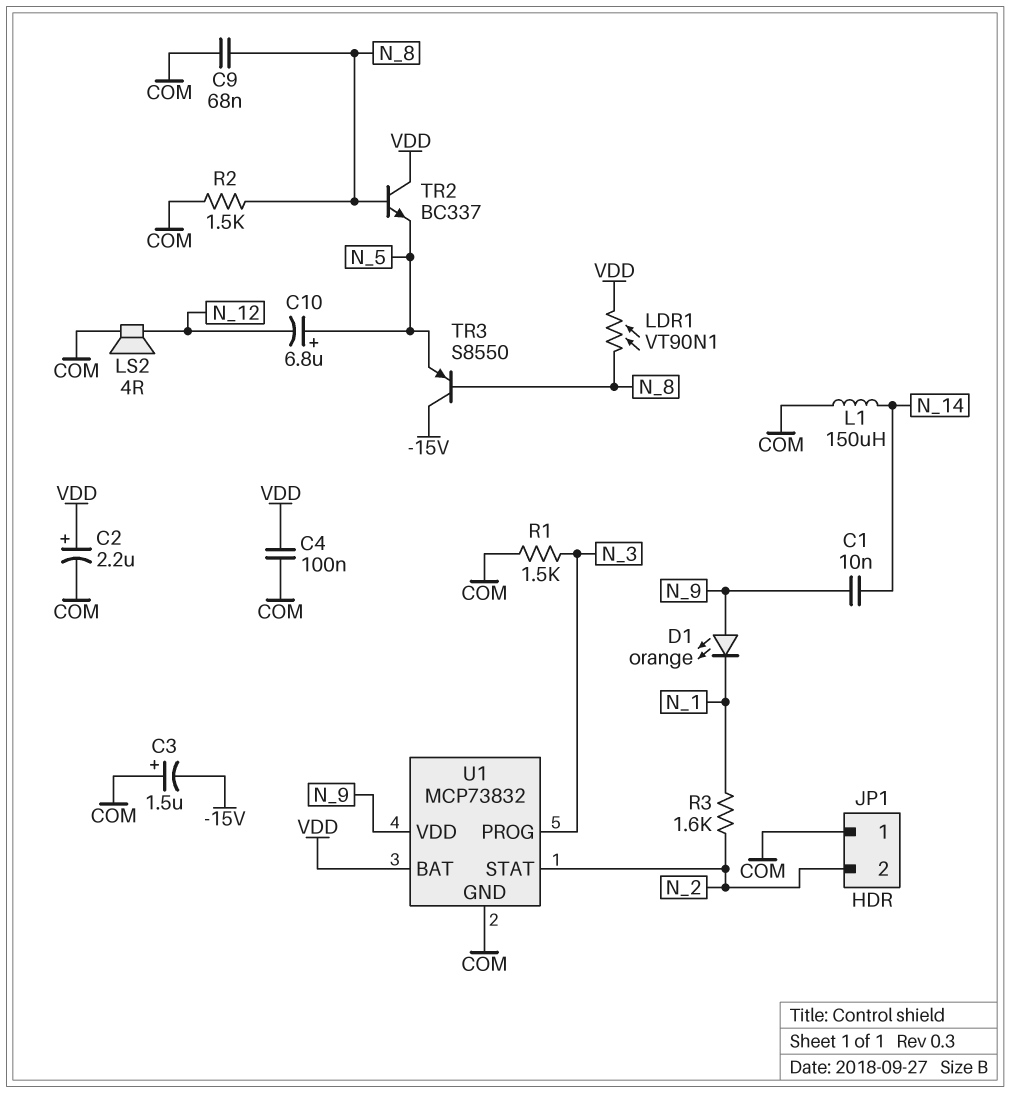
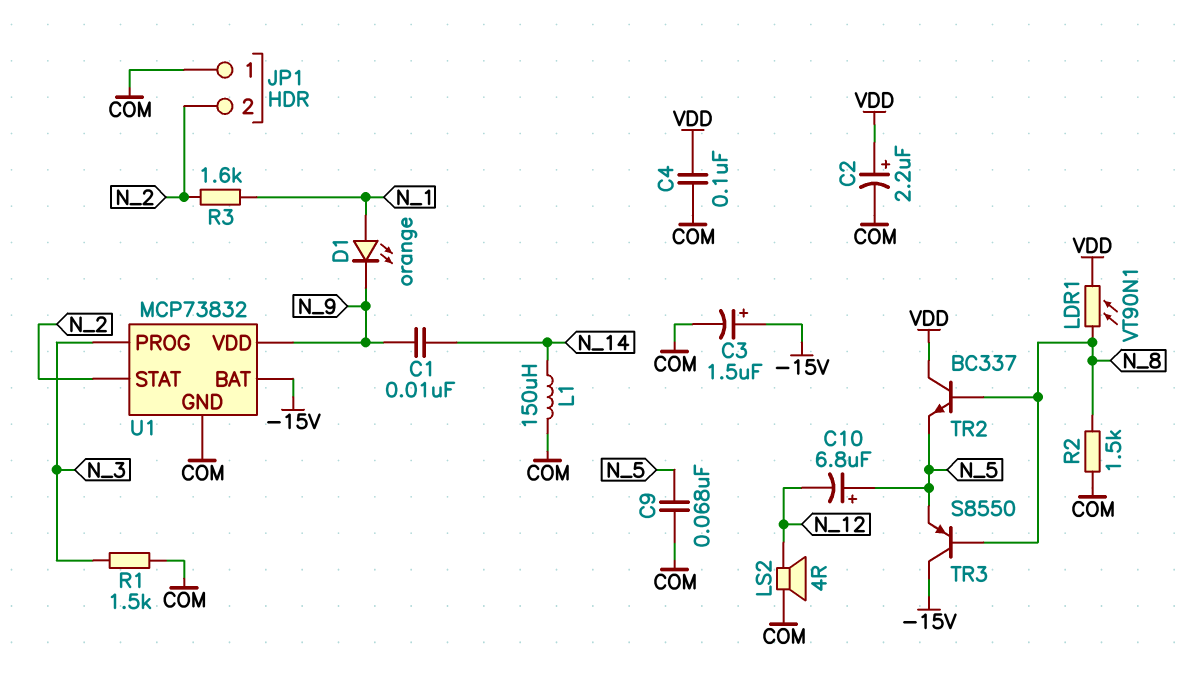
C3: 1.5uF (plus COM, minus -15V) -> 1.5uF (plus -15V, minus COM)
C9: 68nF (COM, N_8) -> 68nF (COM, N_5)
D1: LED orange (A N_9, K N_1) -> LED orange (A N_1, K N_9)
U1 pin BAT: VDD -> -15V

